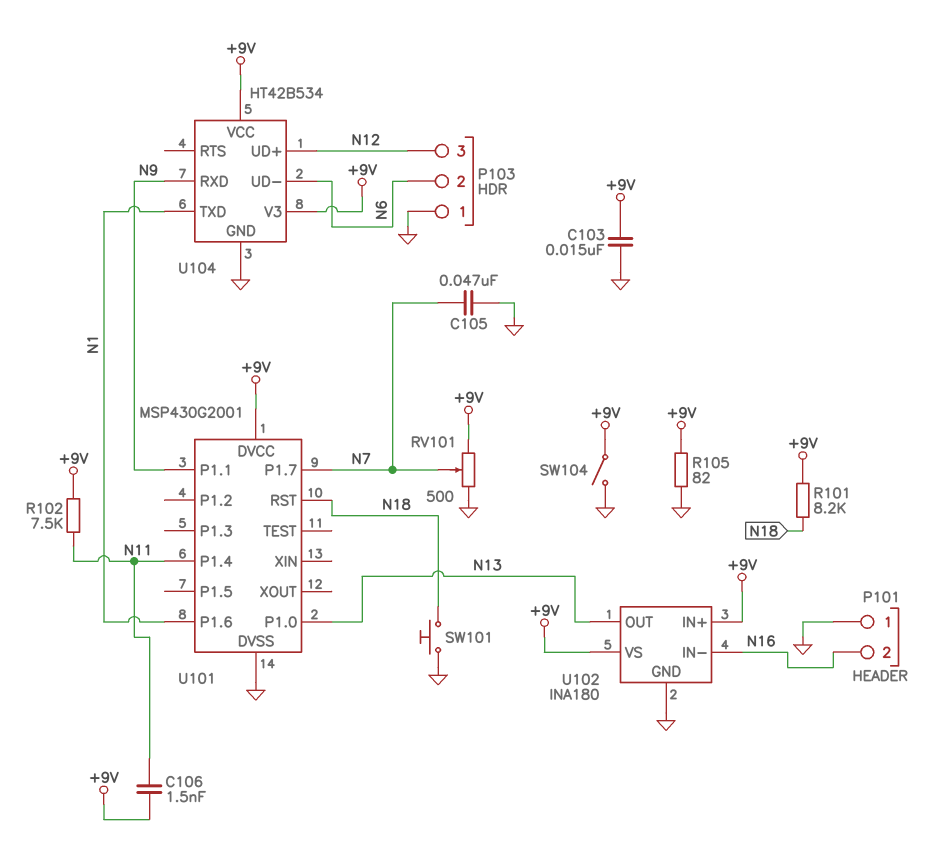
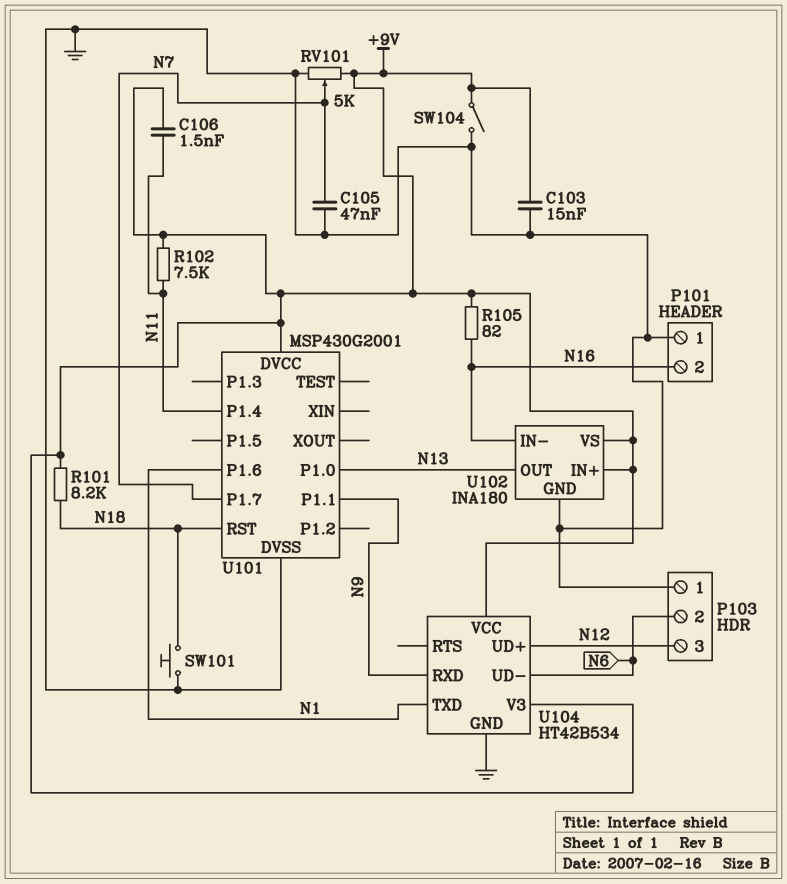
R105: 82 (+9V, GND) -> 82 (+9V, N16)
RV101: 500 (+9V, GND, wiper N7) -> 5k (+9V, GND, wiper N7)

